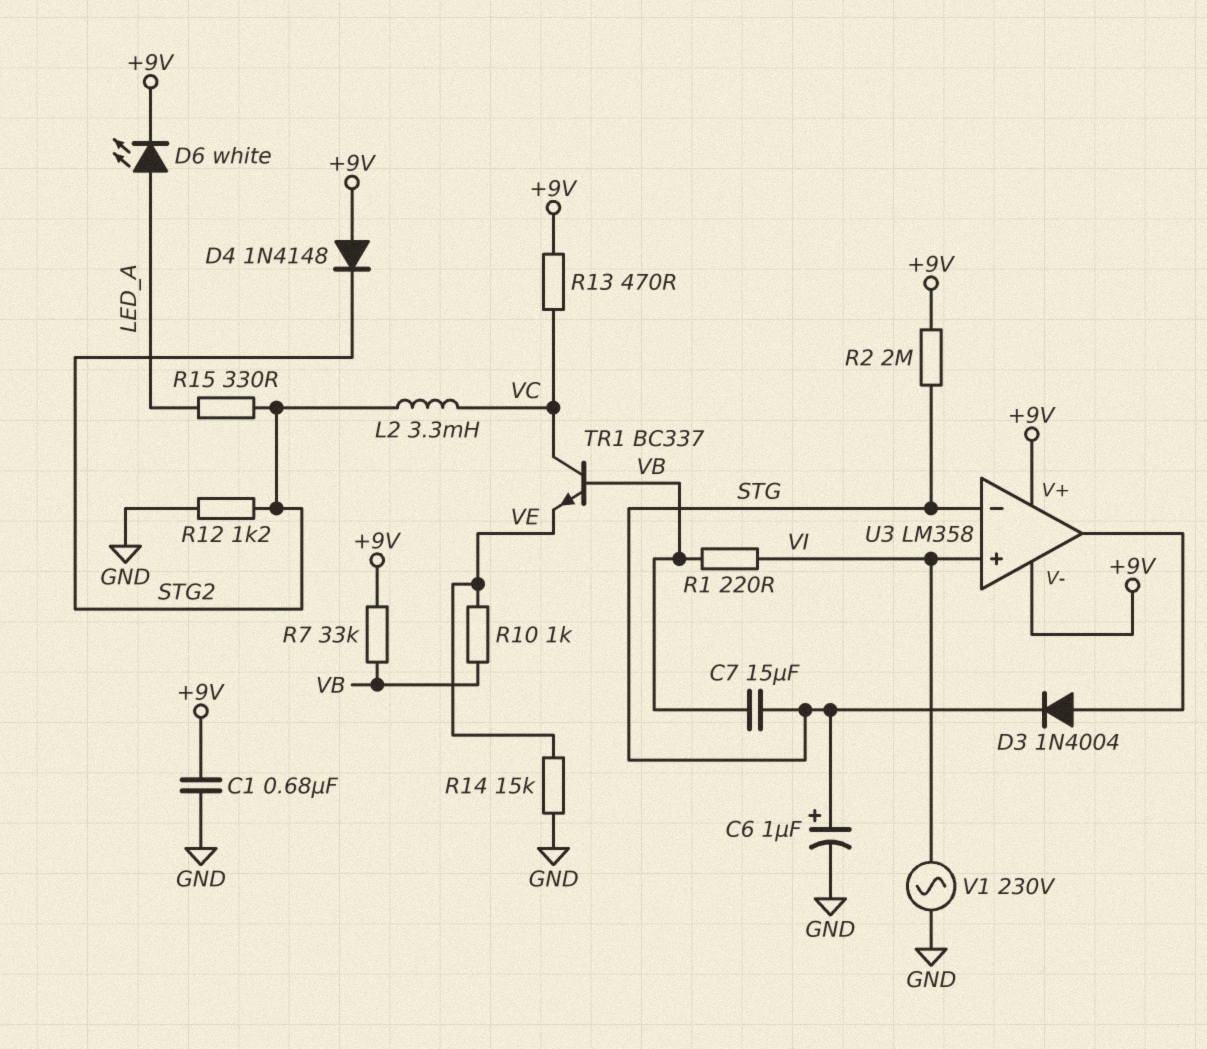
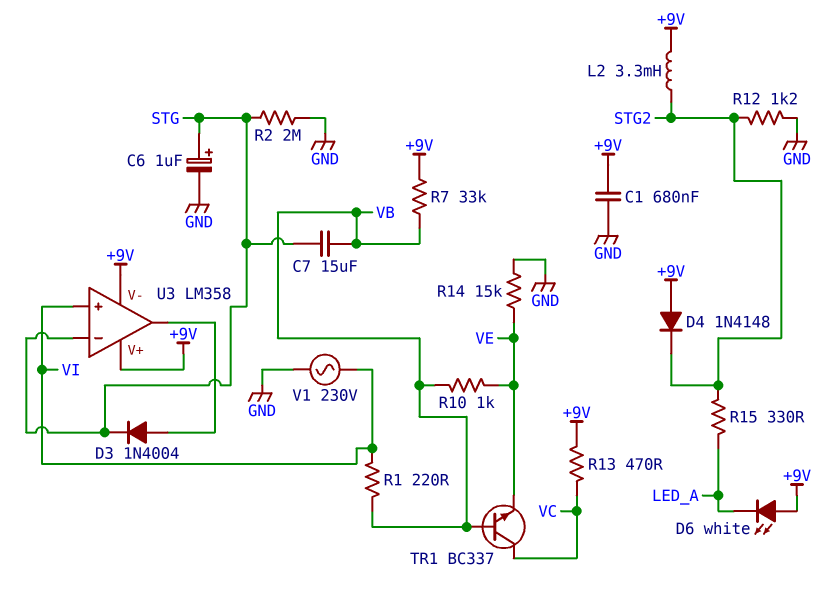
D6: LED white (A LED_A, K +9V) -> LED white (A +9V, K LED_A)
L2: 3.3mH (STG2, VC) -> 3.3mH (+9V, STG2)
R2: 2M (+9V, STG) -> 2M (GND, STG)

